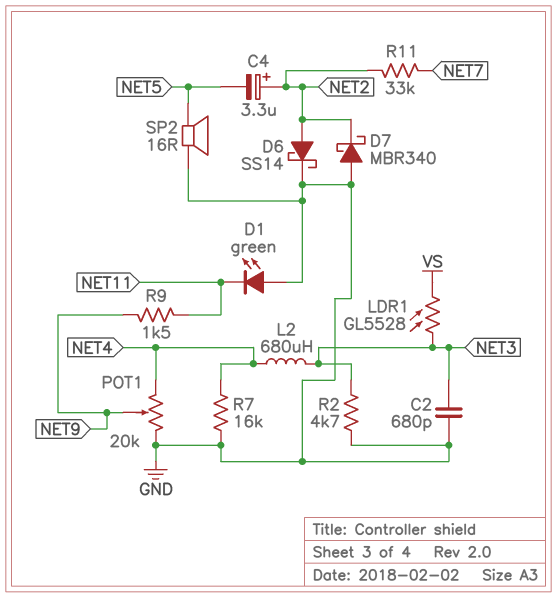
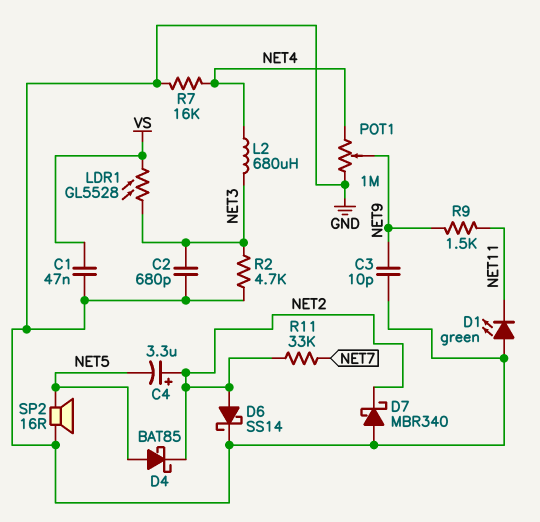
C1: none -> 47nF (GND, VS)
C3: none -> 10pF (GND, NET9)
D4: none -> schottky BAT85 (A NET5, K NET2)
POT1: 20k (GND, NET4, wiper NET9) -> 1M (GND, NET4, wiper NET9)

